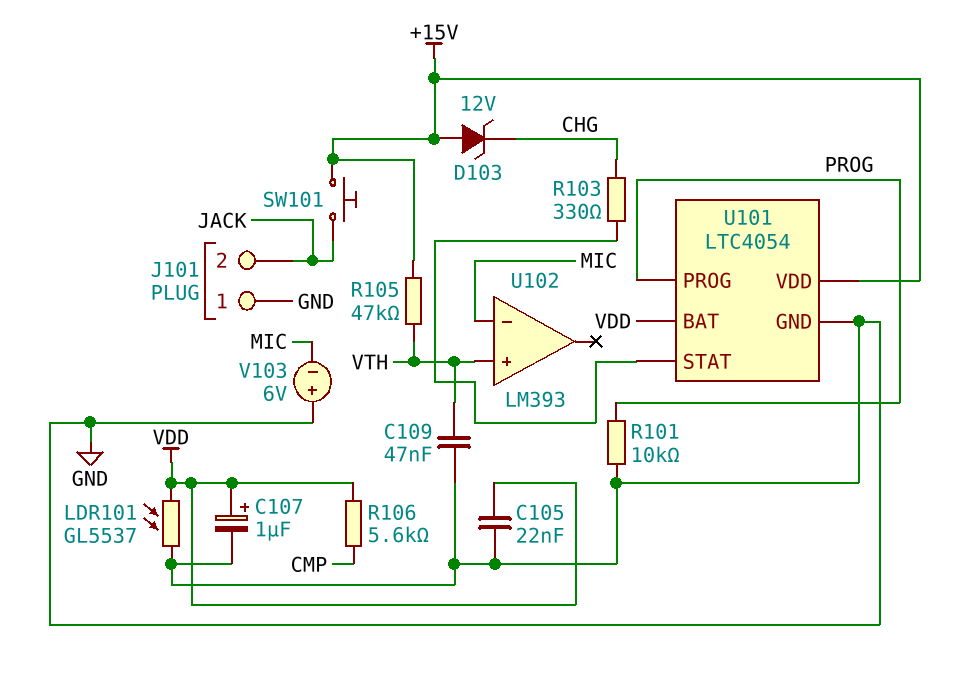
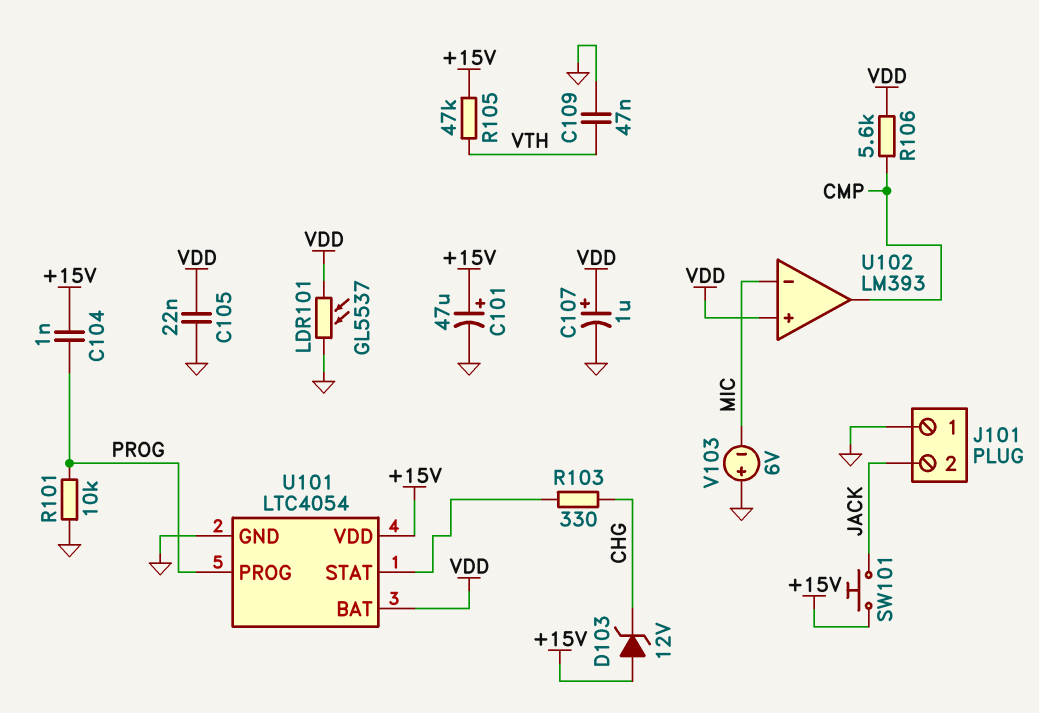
C101: none -> 47uF (plus +15V, minus GND)
C104: none -> 1nF (+15V, PROG)
U102 pin in+: VTH -> VDD
U102 pin out: none -> CMP

